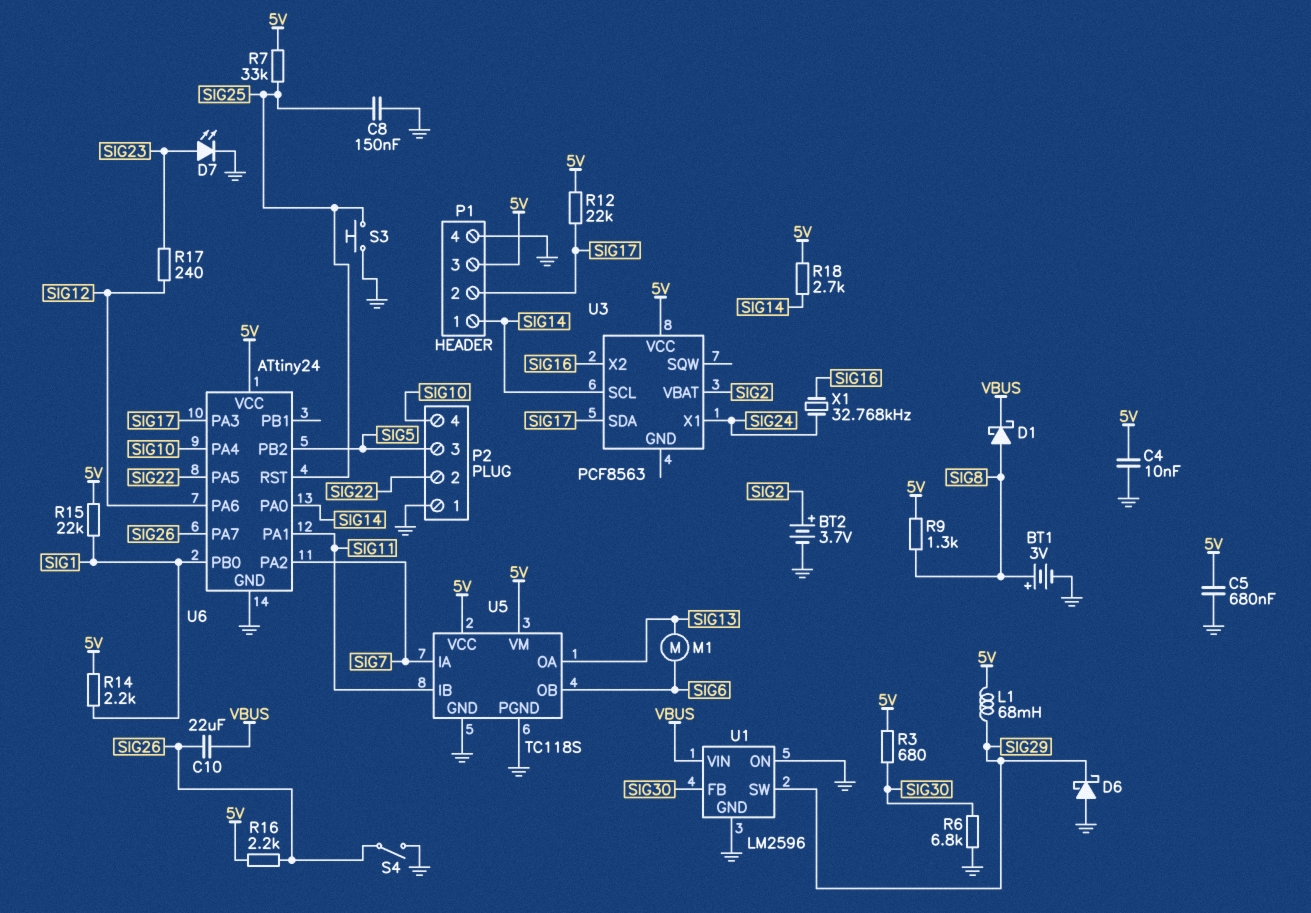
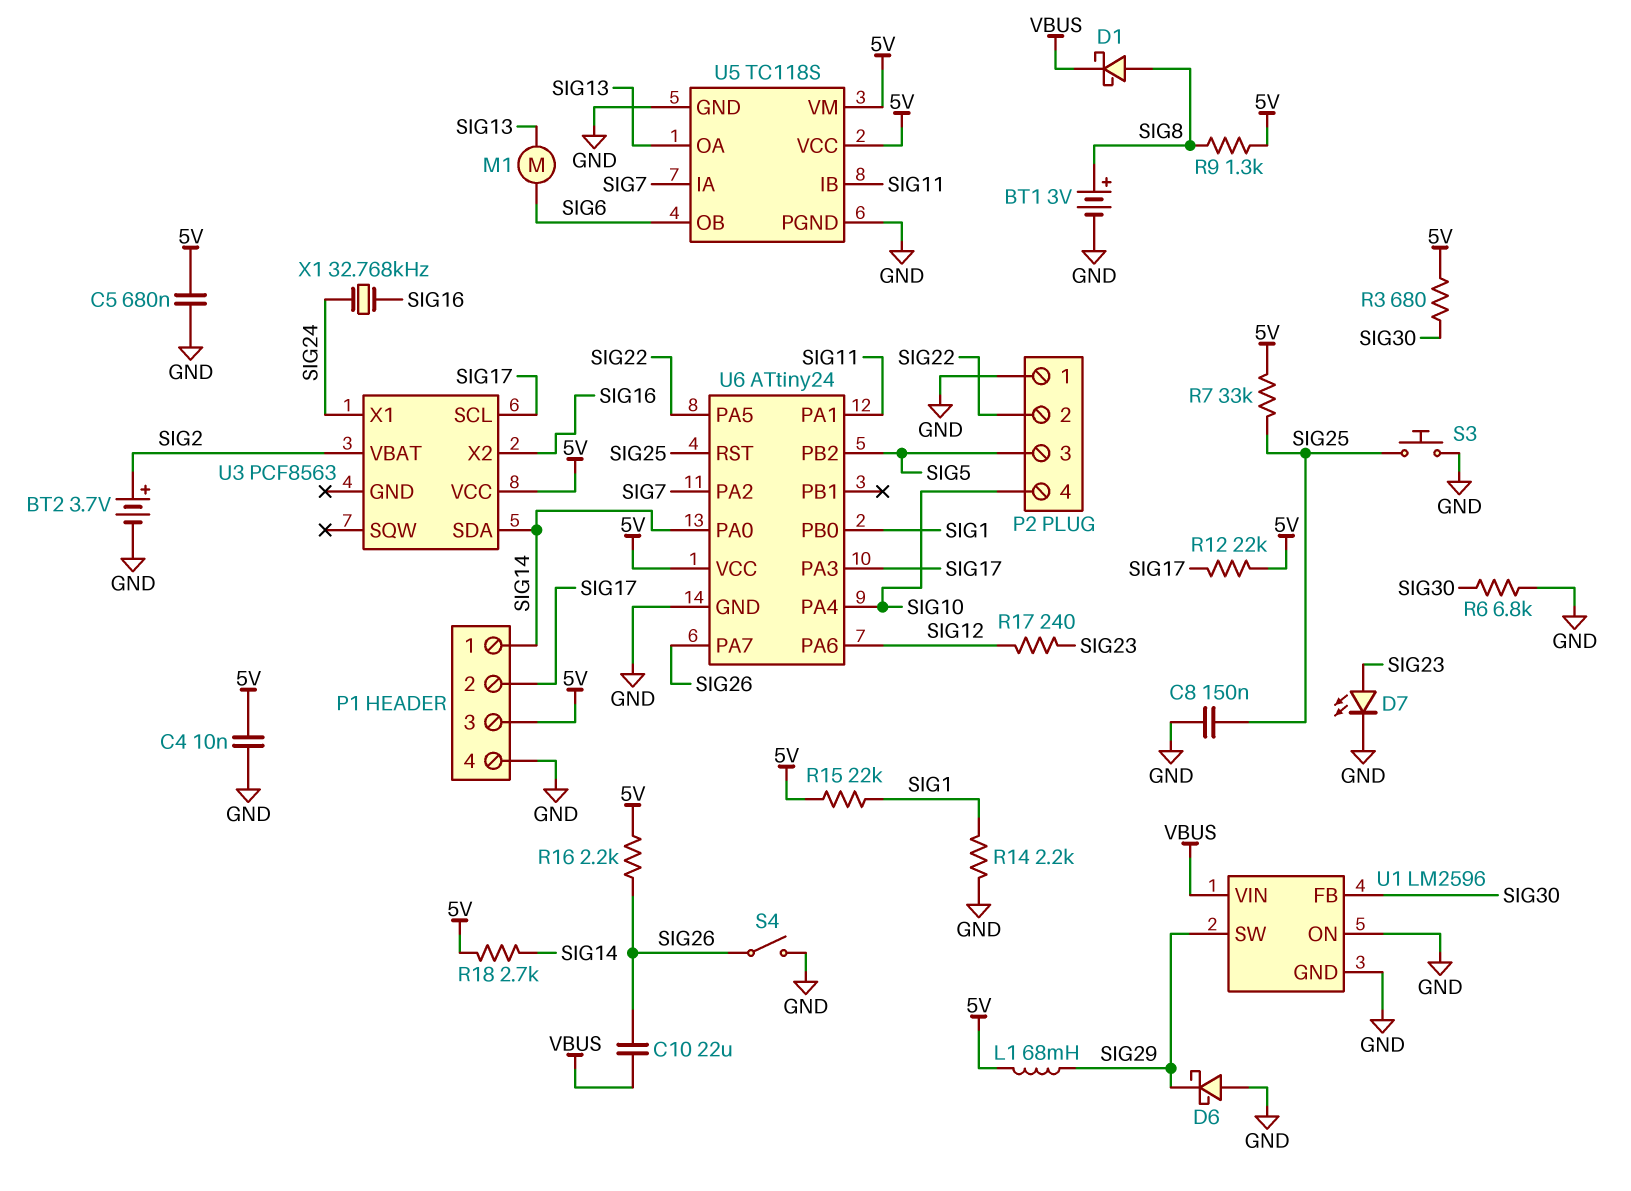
R14: 2.2k (5V, SIG1) -> 2.2k (GND, SIG1)
U3 pin SCL: SIG14 -> SIG17
U3 pin SDA: SIG17 -> SIG14

